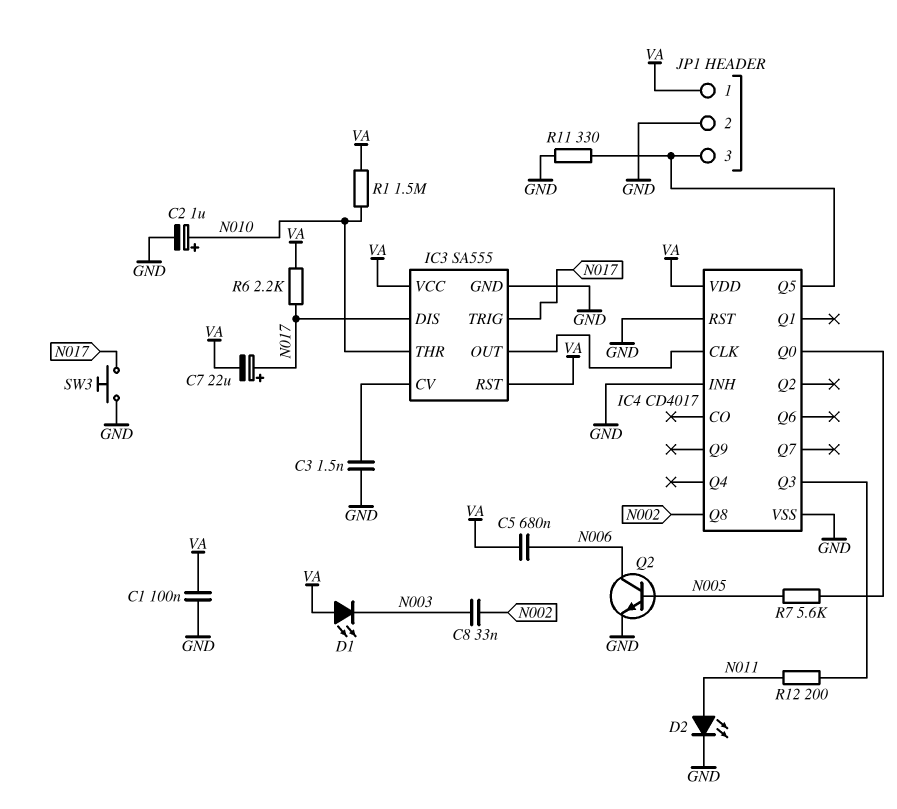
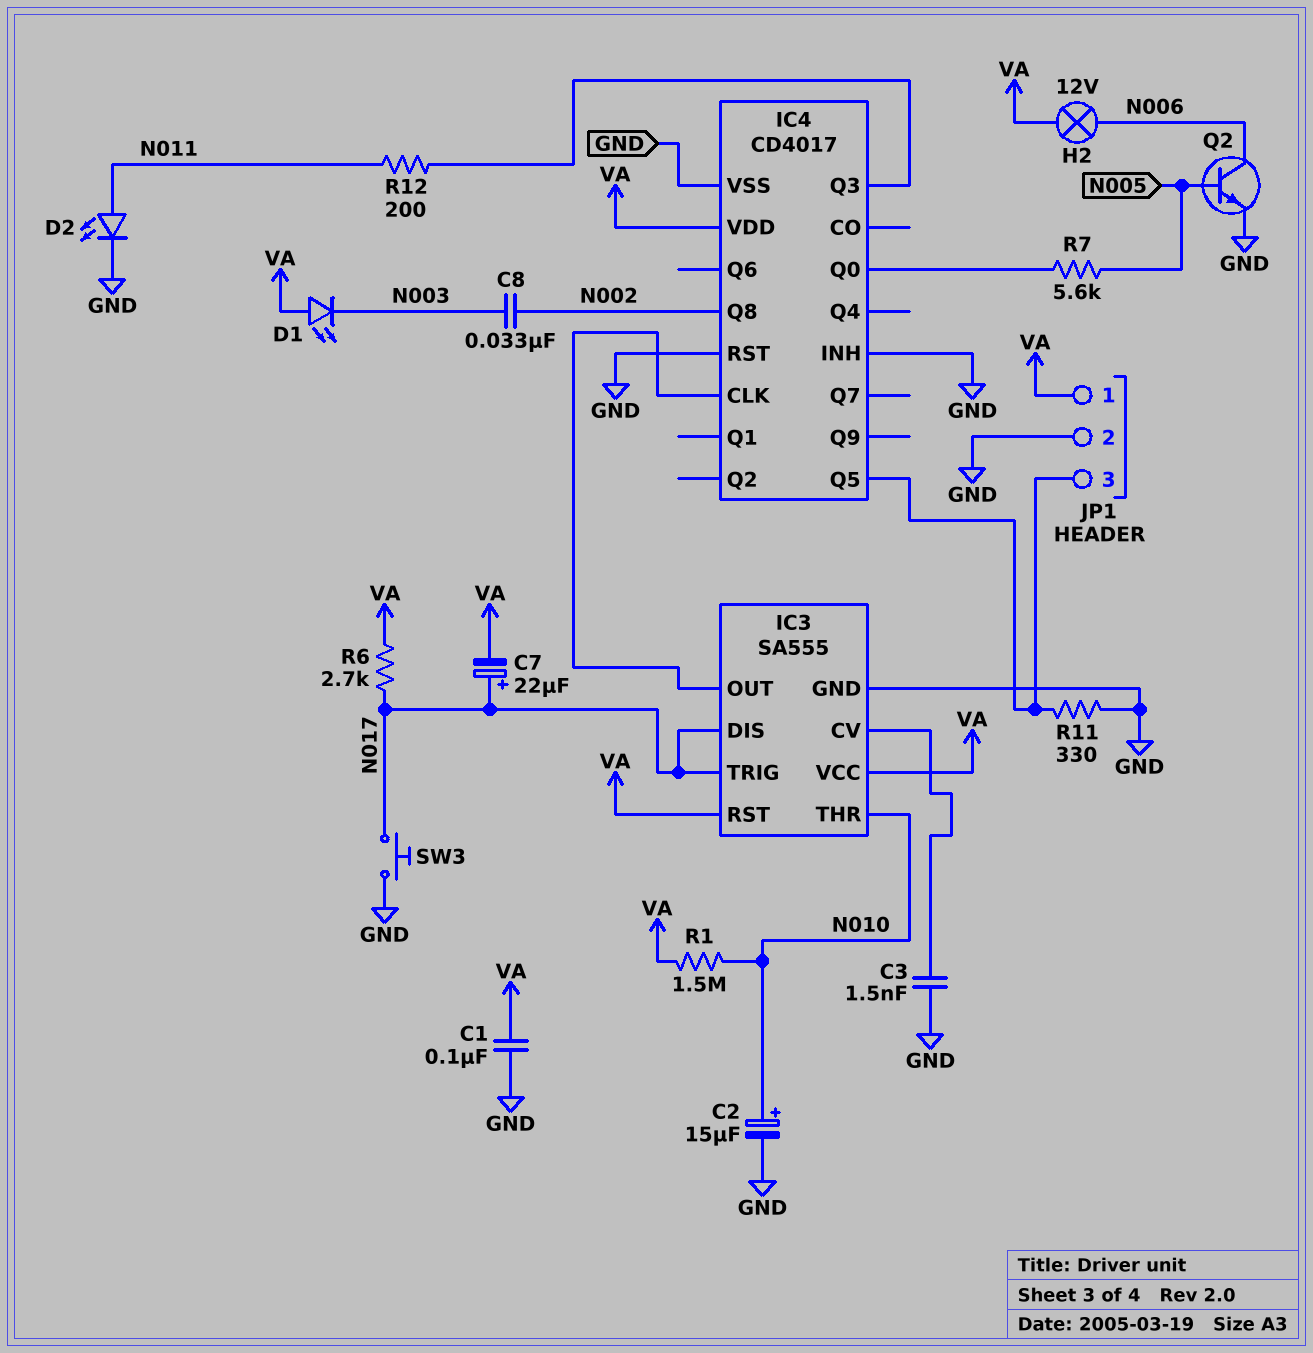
C2: 1uF (plus N010, minus GND) -> 15uF (plus N010, minus GND)
C5: 680nF (N006, VA) -> none
H2: none -> lamp 12V (N006, VA)
R6: 2.2k (N017, VA) -> 2.7k (N017, VA)

